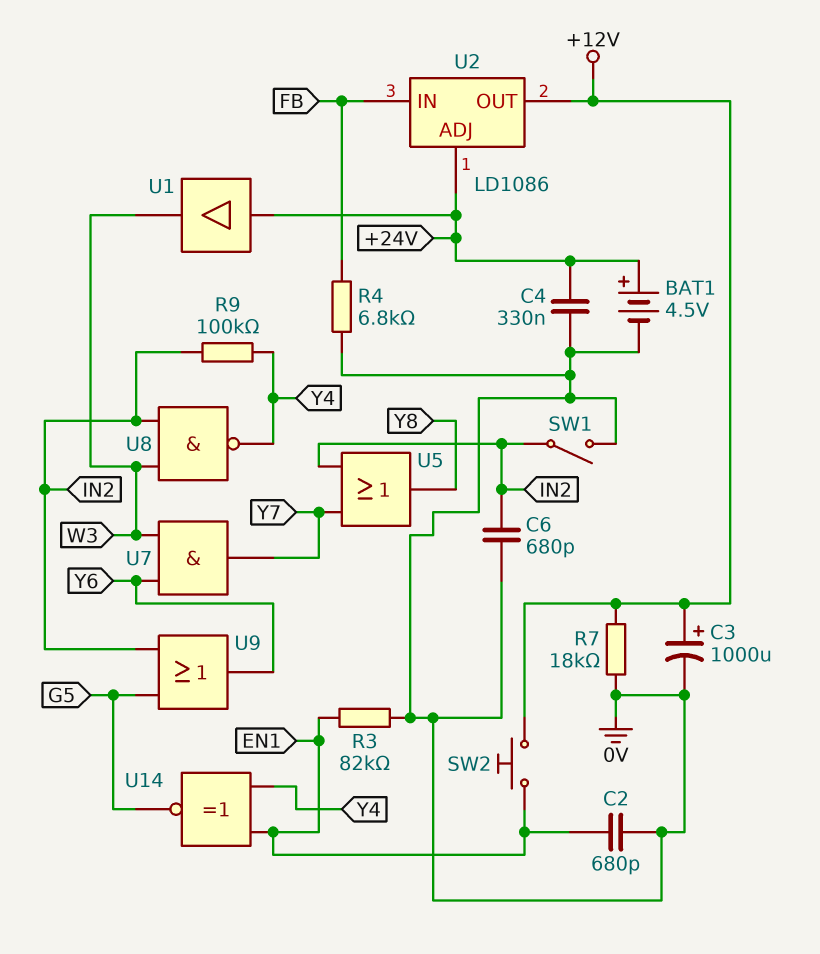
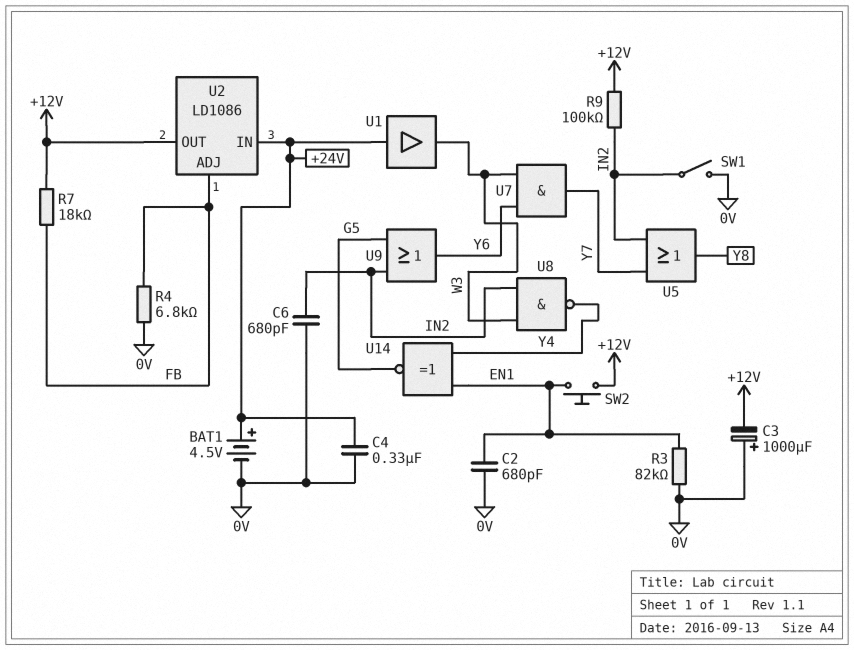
C3: 1000uF (plus +12V, minus 0V) -> 1000uF (plus 0V, minus +12V)
R7: 18k (+12V, 0V) -> 18k (+12V, FB)
R9: 100k (IN2, Y4) -> 100k (+12V, IN2)
U2 pin ADJ: +24V -> FB
U2 pin IN: FB -> +24V

